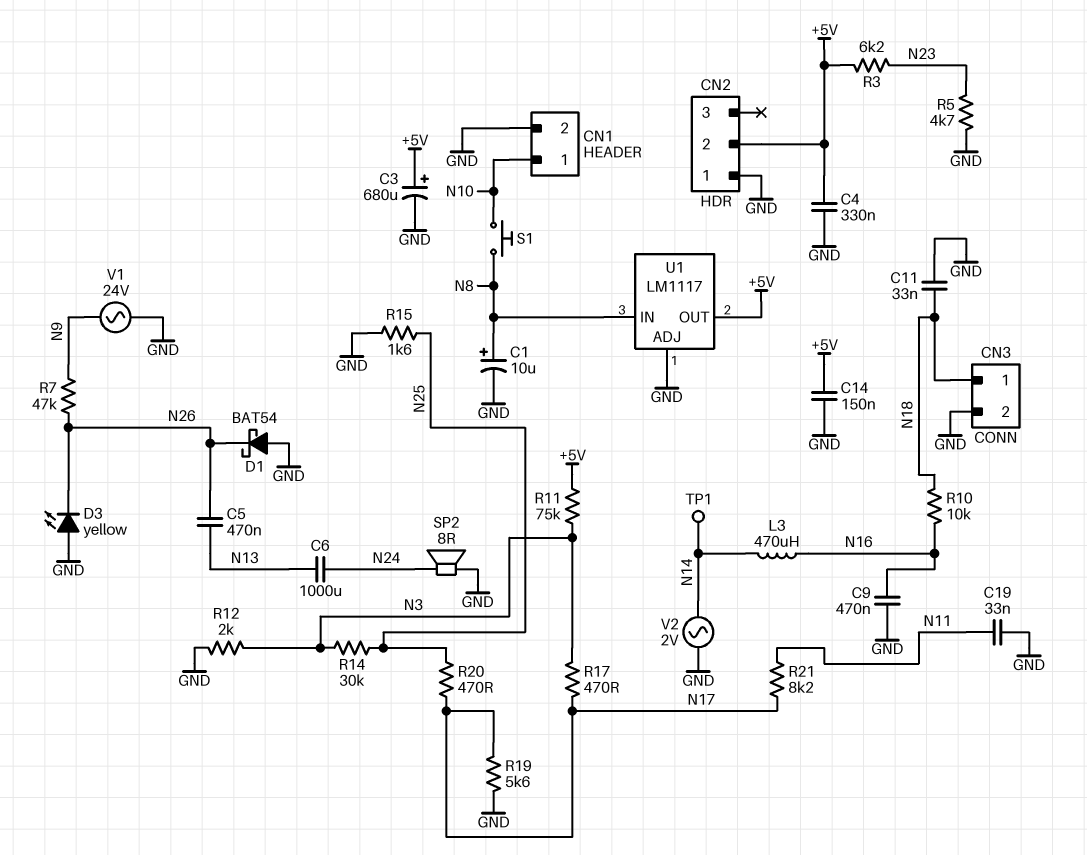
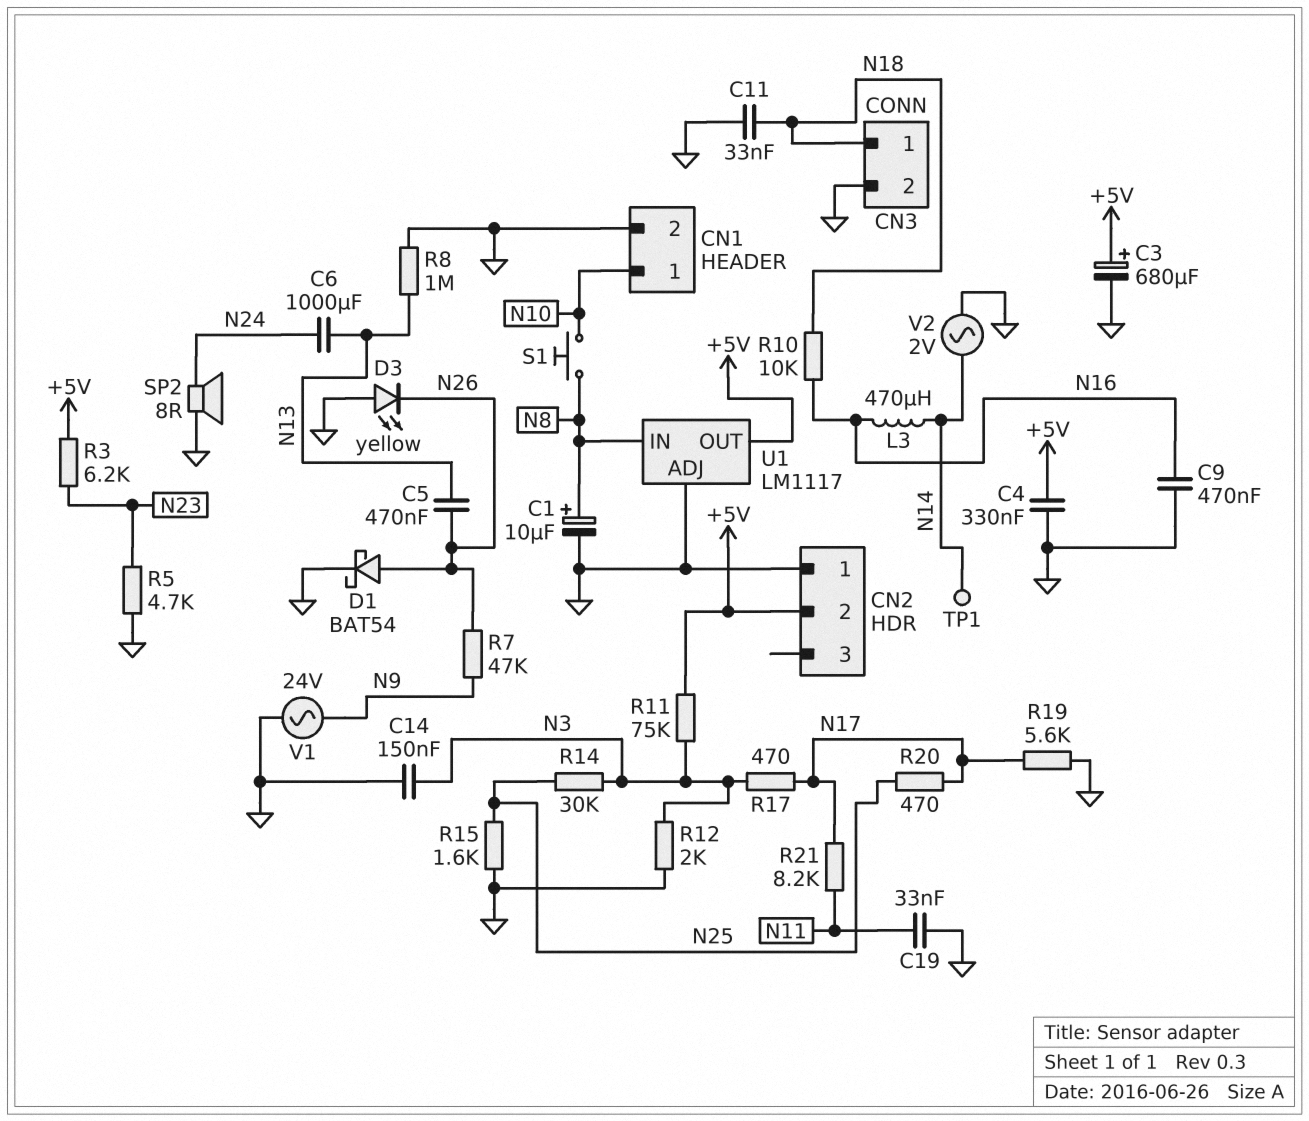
C14: 150nF (+5V, GND) -> 150nF (GND, N3)
D1: schottky BAT54 (A GND, K N26) -> schottky BAT54 (A N26, K GND)
R8: none -> 1M (GND, N13)

